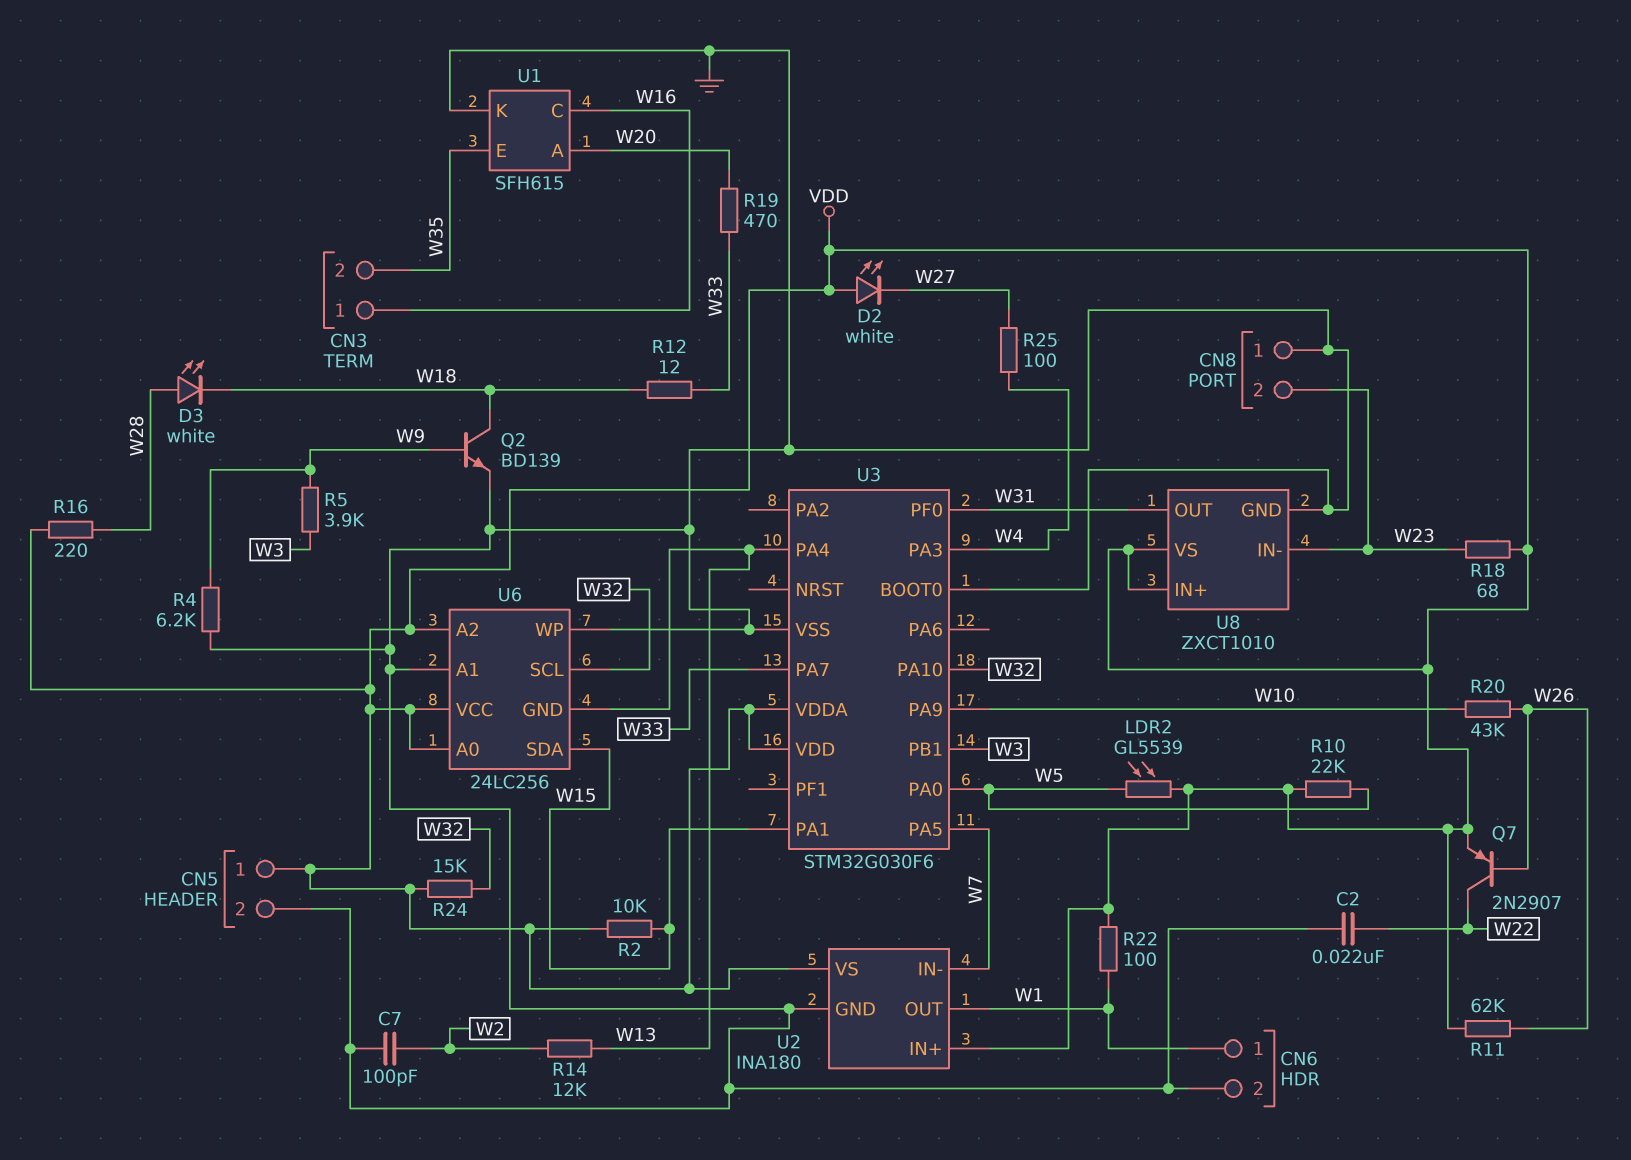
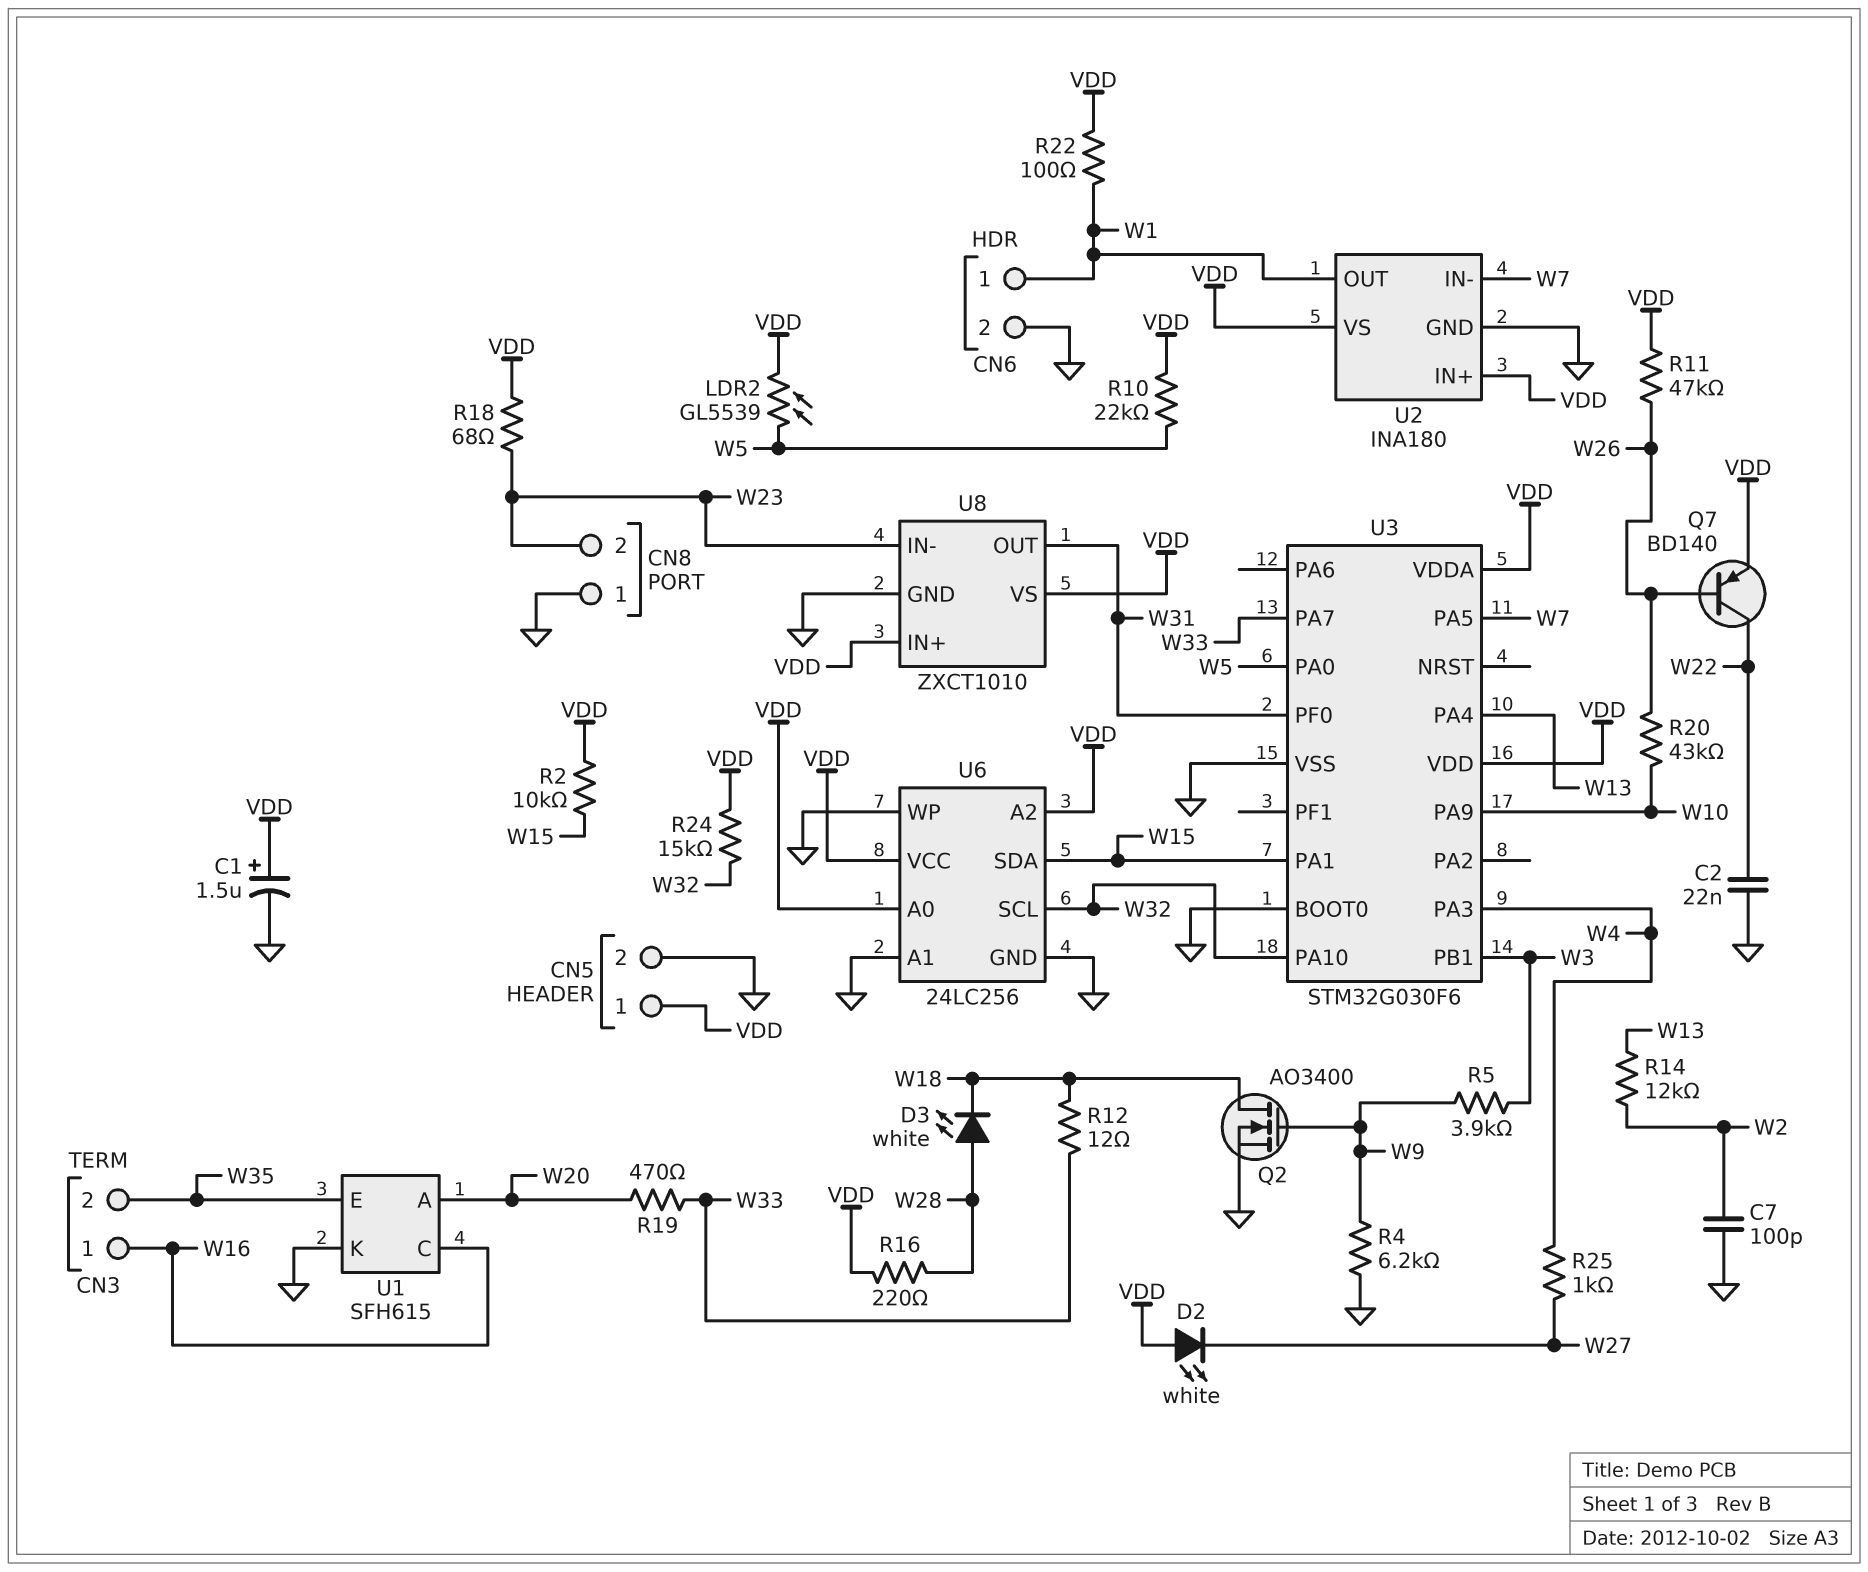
C1: none -> 1.5uF (plus VDD, minus GND)
Q2: NPN BD139 (B W9, C W18, E GND) -> NMOS AO3400 (G W9, D W18, S GND)
Q7: PNP 2N2907 (B W26, C W22, E VDD) -> PNP BD140 (B W26, C W22, E VDD)
R11: 62k (VDD, W26) -> 47k (VDD, W26)
R25: 100 (W4, W27) -> 1k (W4, W27)
U6 pin GND: W13 -> GND

